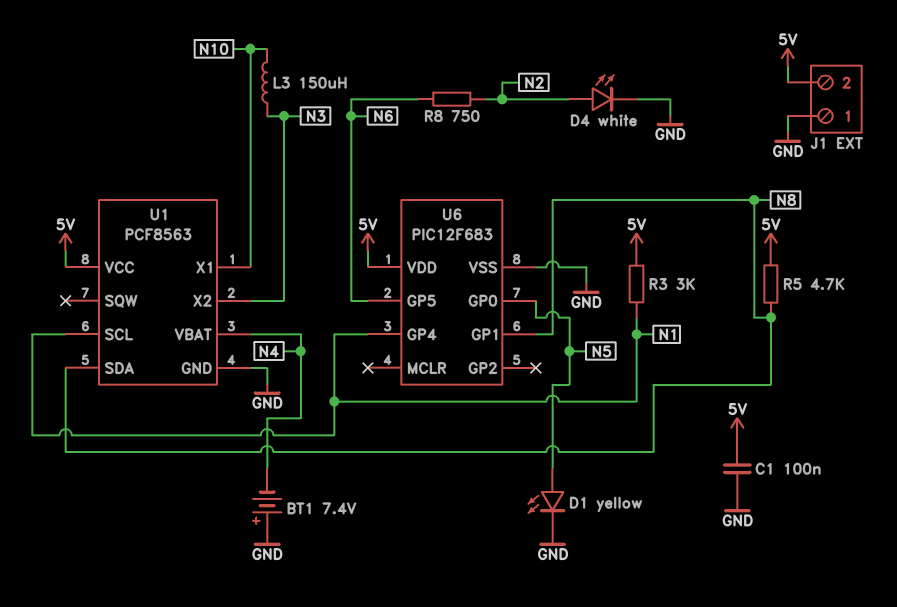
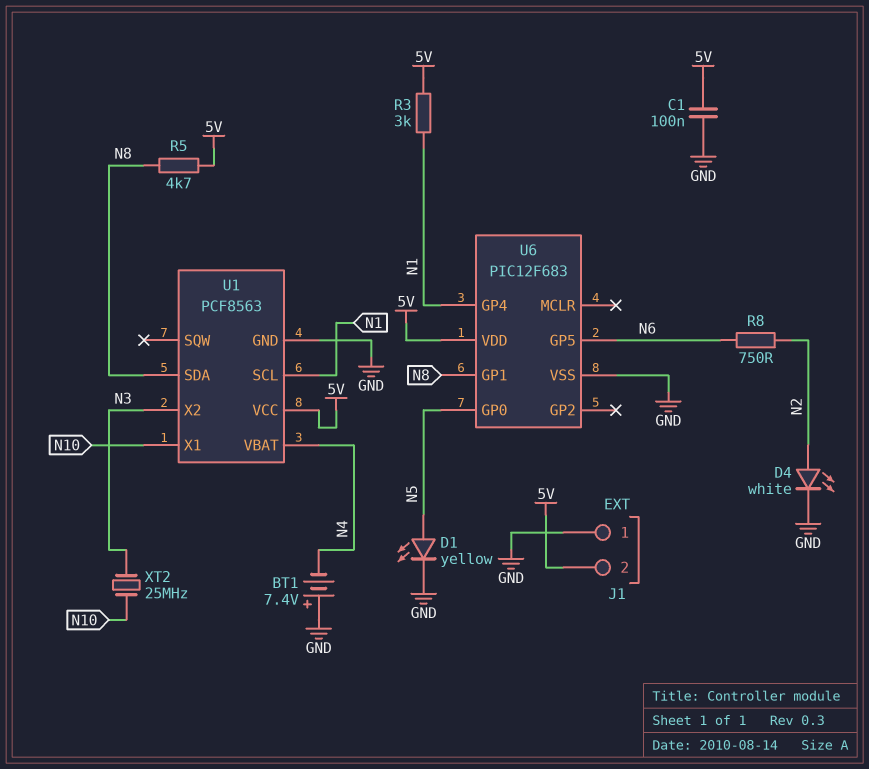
L3: 150uH (N3, N10) -> none
XT2: none -> 25MHz (N3, N10)

